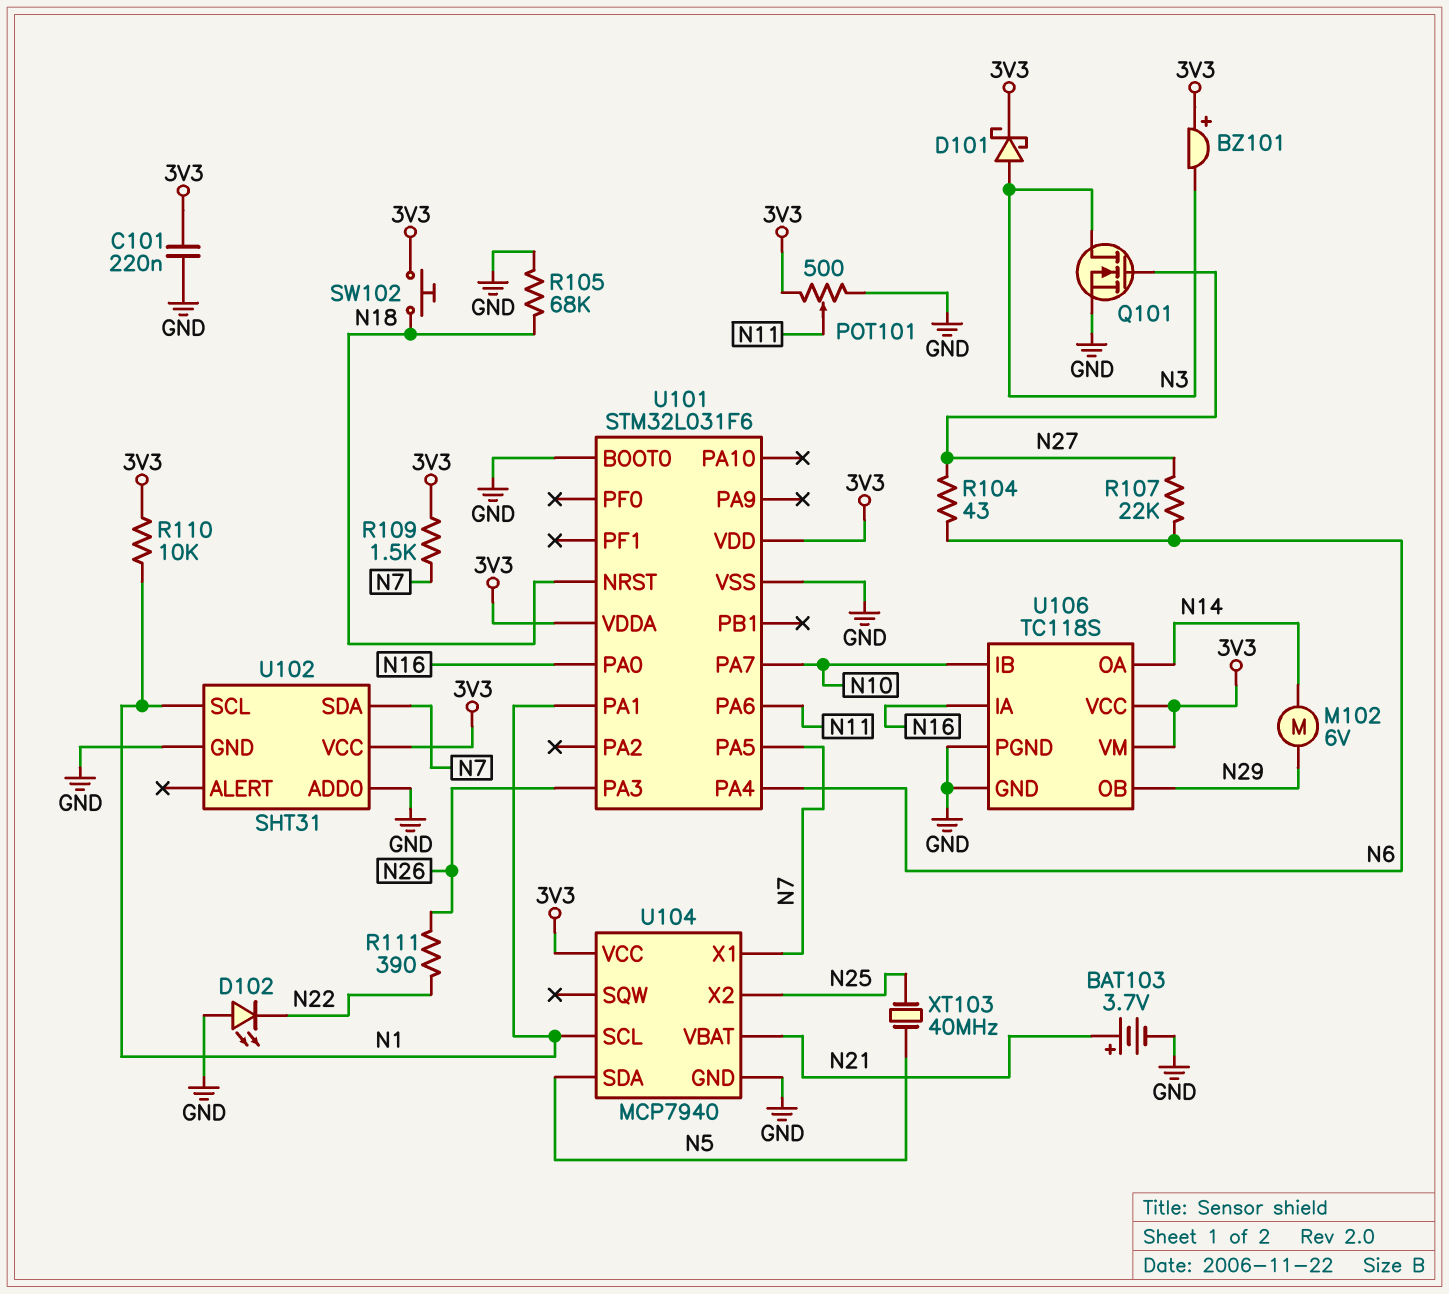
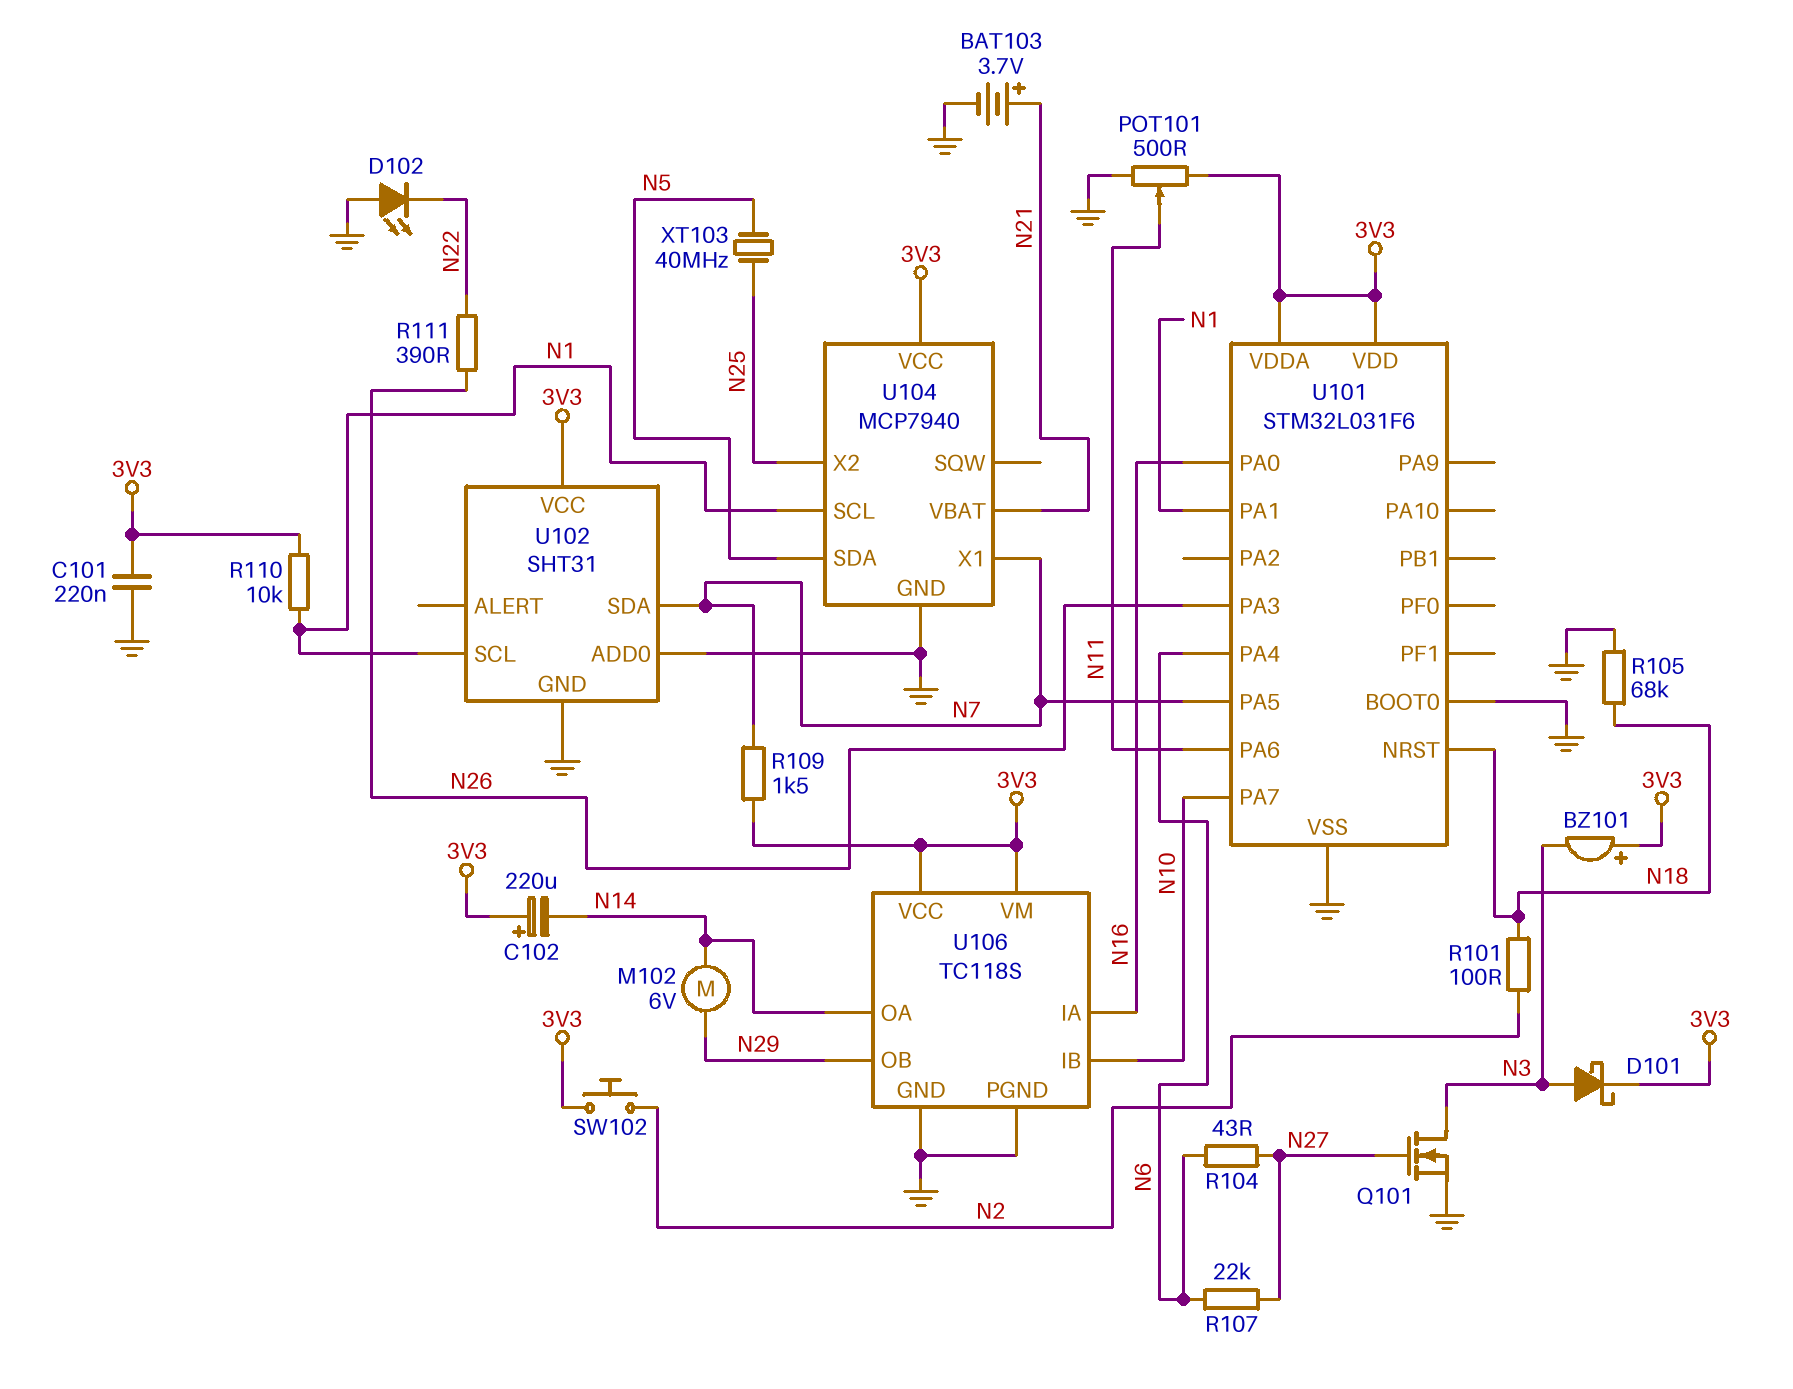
C102: none -> 220uF (plus 3V3, minus N14)
R101: none -> 100 (N2, N18)
SW102: button (3V3, N18) -> button (3V3, N2)

